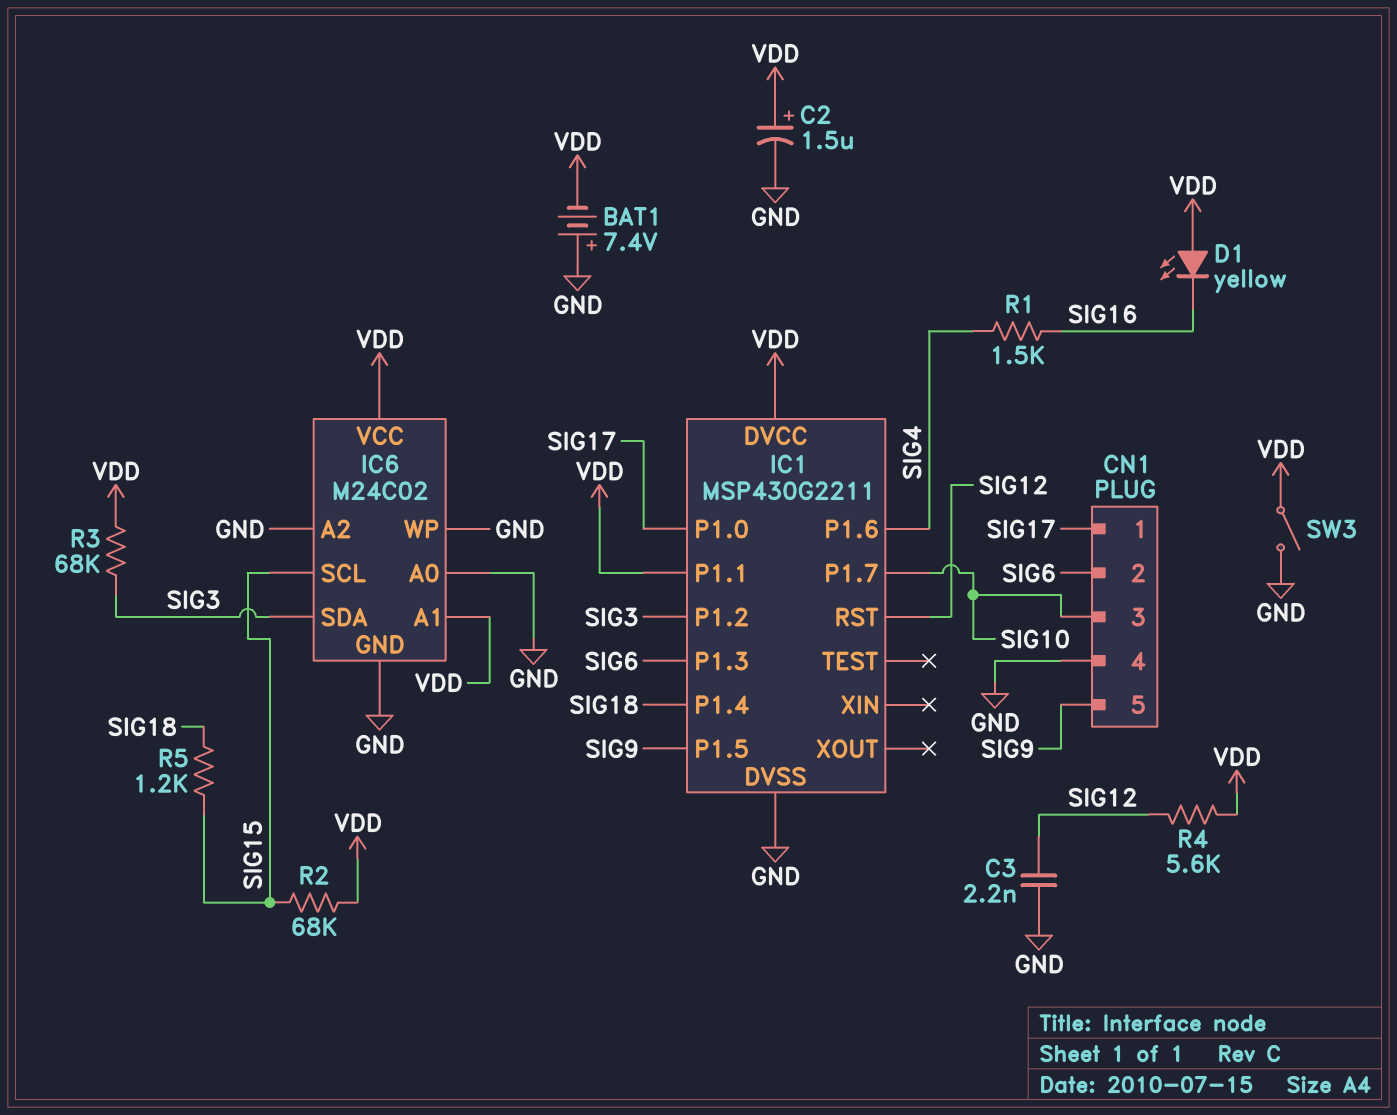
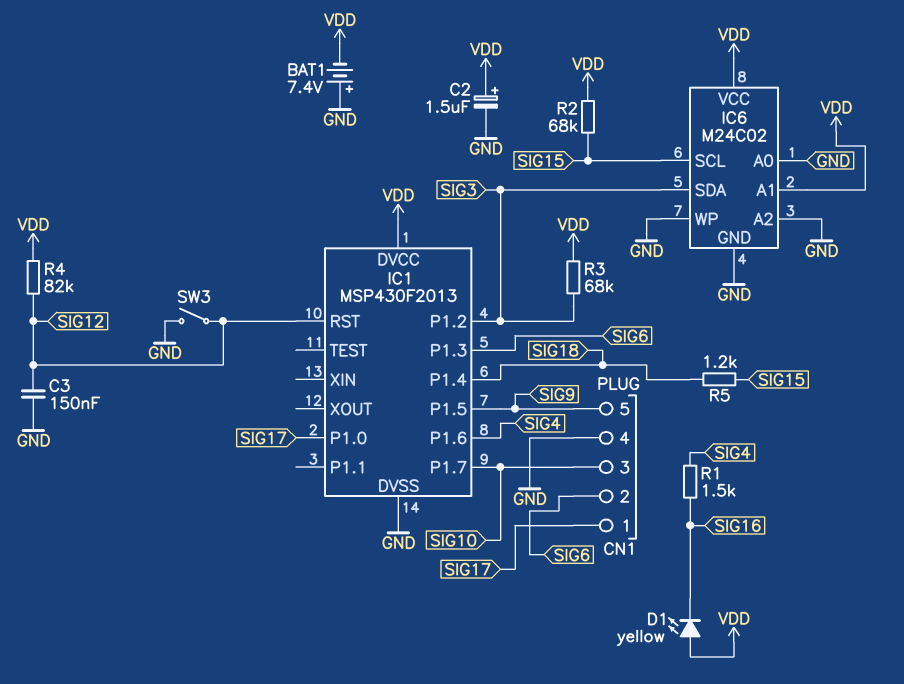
C3: 2.2nF (GND, SIG12) -> 150nF (GND, SIG12)
IC1: MSP430G2211 -> MSP430F2013
IC1 pin P1.1: VDD -> none
R4: 5.6k (SIG12, VDD) -> 82k (SIG12, VDD)
SW3: switch (GND, VDD) -> switch (GND, SIG12)

